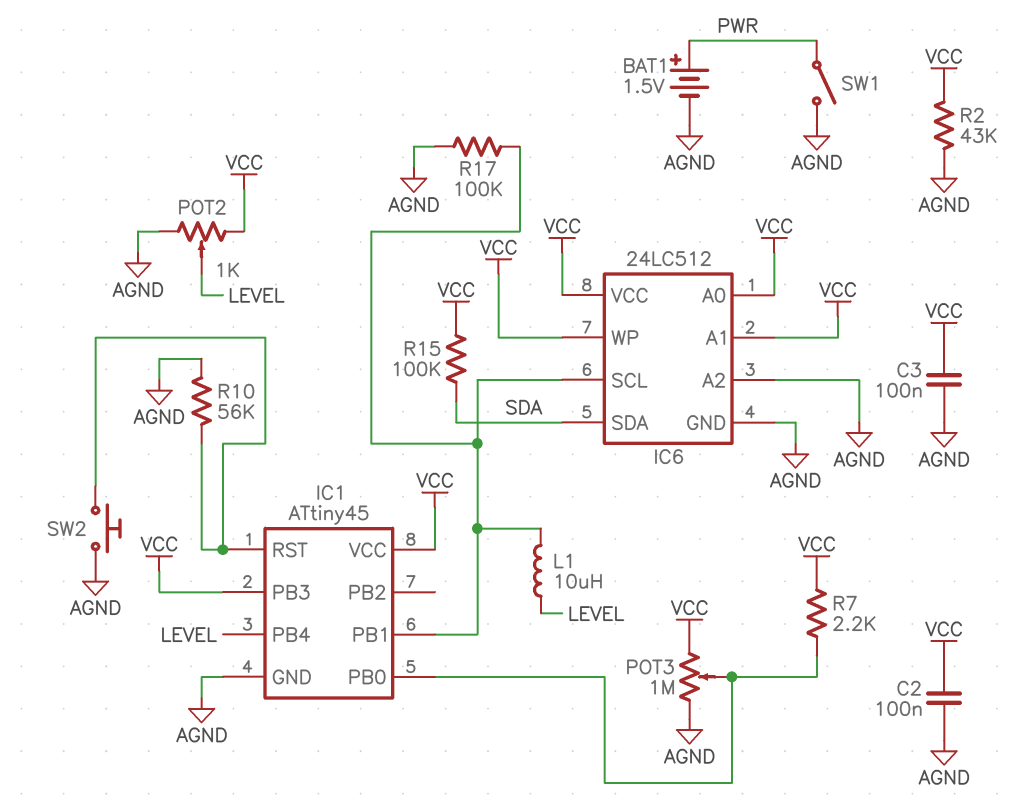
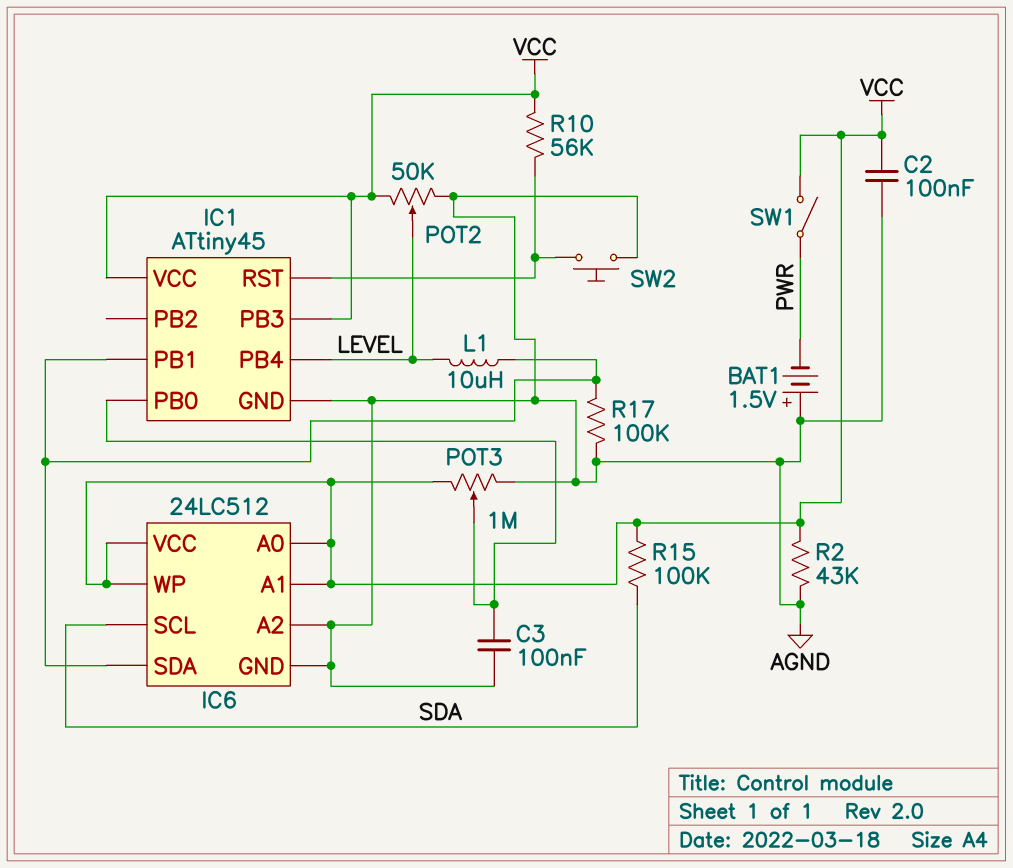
BAT1: 1.5V (plus PWR, minus AGND) -> 1.5V (plus AGND, minus PWR)
C3: 100nF (AGND, VCC) -> 100nF (AGND, IC1/PB0)
IC6 pin SCL: IC1/PB1 -> SDA
IC6 pin SDA: SDA -> IC1/PB1
POT2: 1k (AGND, VCC, wiper LEVEL) -> 50k (AGND, VCC, wiper LEVEL)
R7: 2.2k (IC1/PB0, VCC) -> none
R10: 56k (AGND, IC1/RST) -> 56k (IC1/RST, VCC)
SW1: switch (AGND, PWR) -> switch (PWR, VCC)

